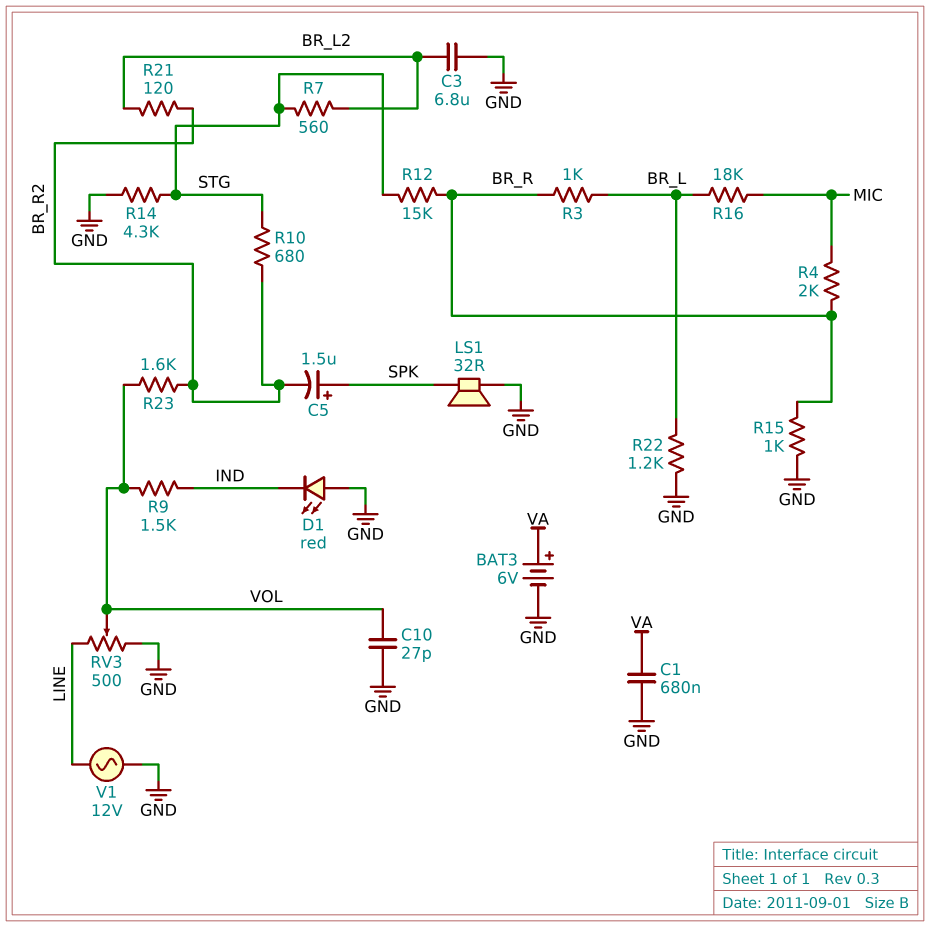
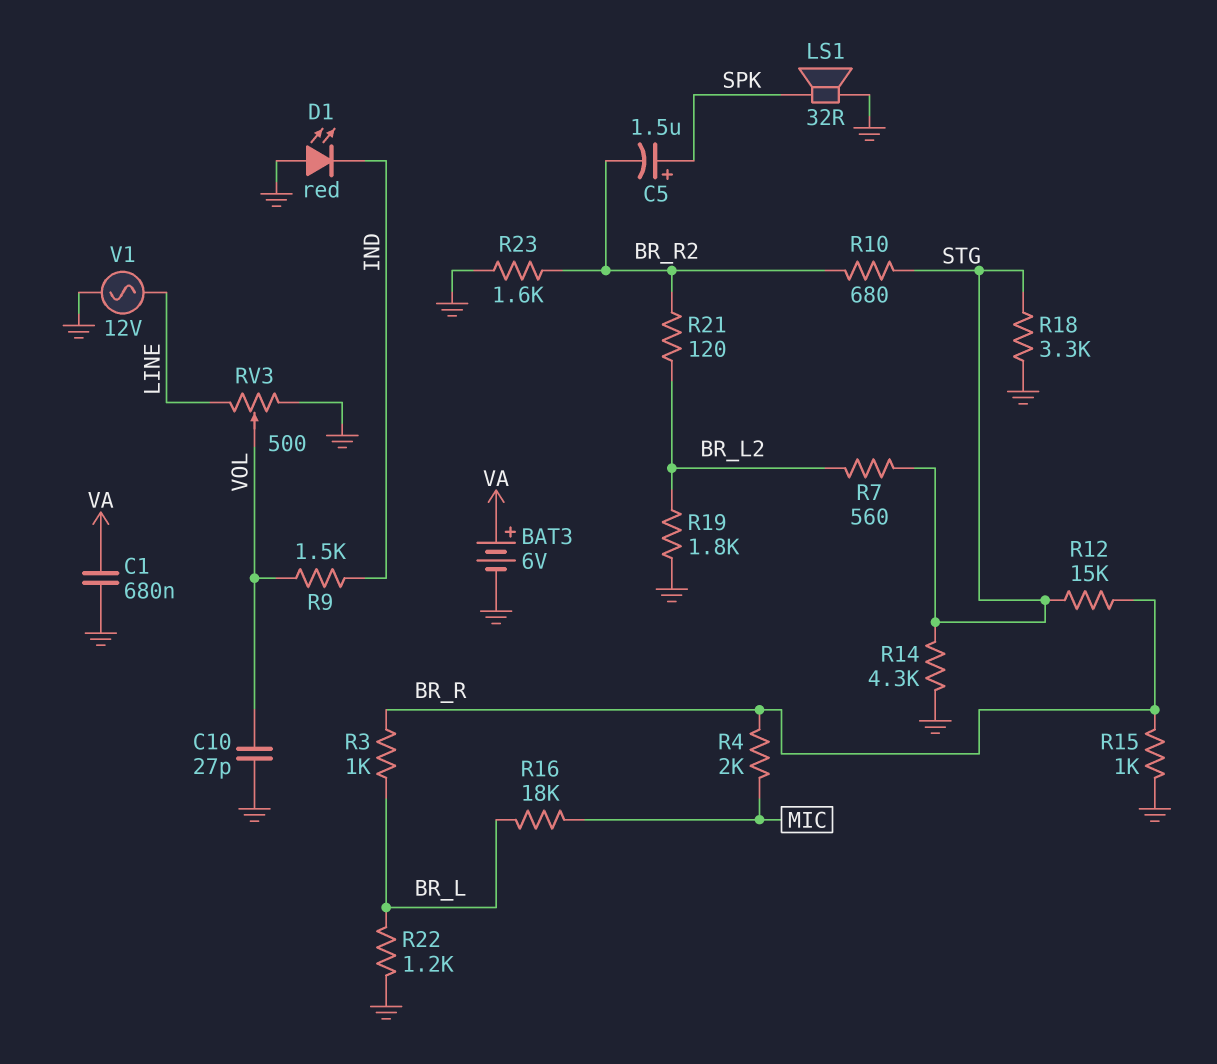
C3: 6.8uF (BR_L2, GND) -> none
R18: none -> 3.3k (GND, STG)
R19: none -> 1.8k (BR_L2, GND)
R23: 1.6k (BR_R2, VOL) -> 1.6k (BR_R2, GND)

